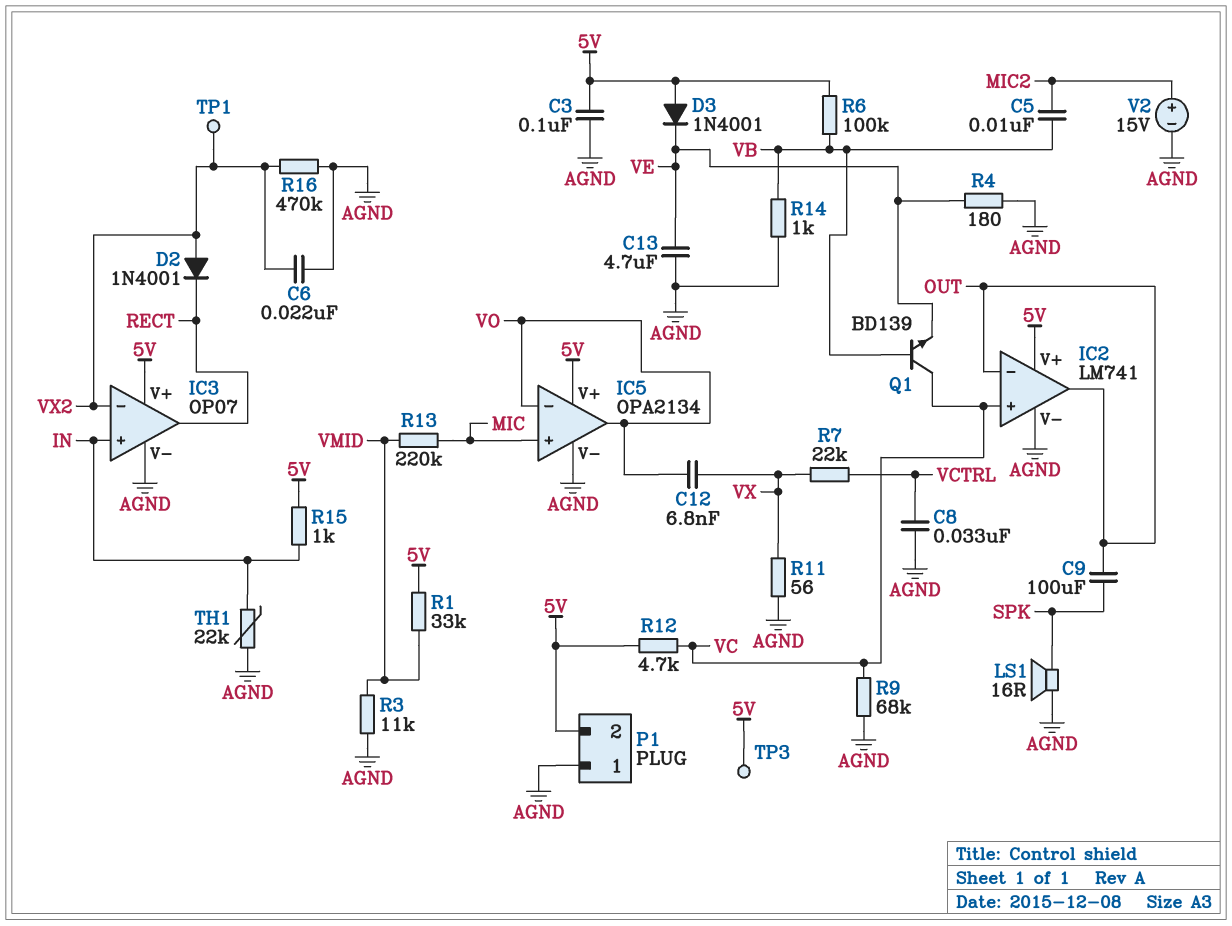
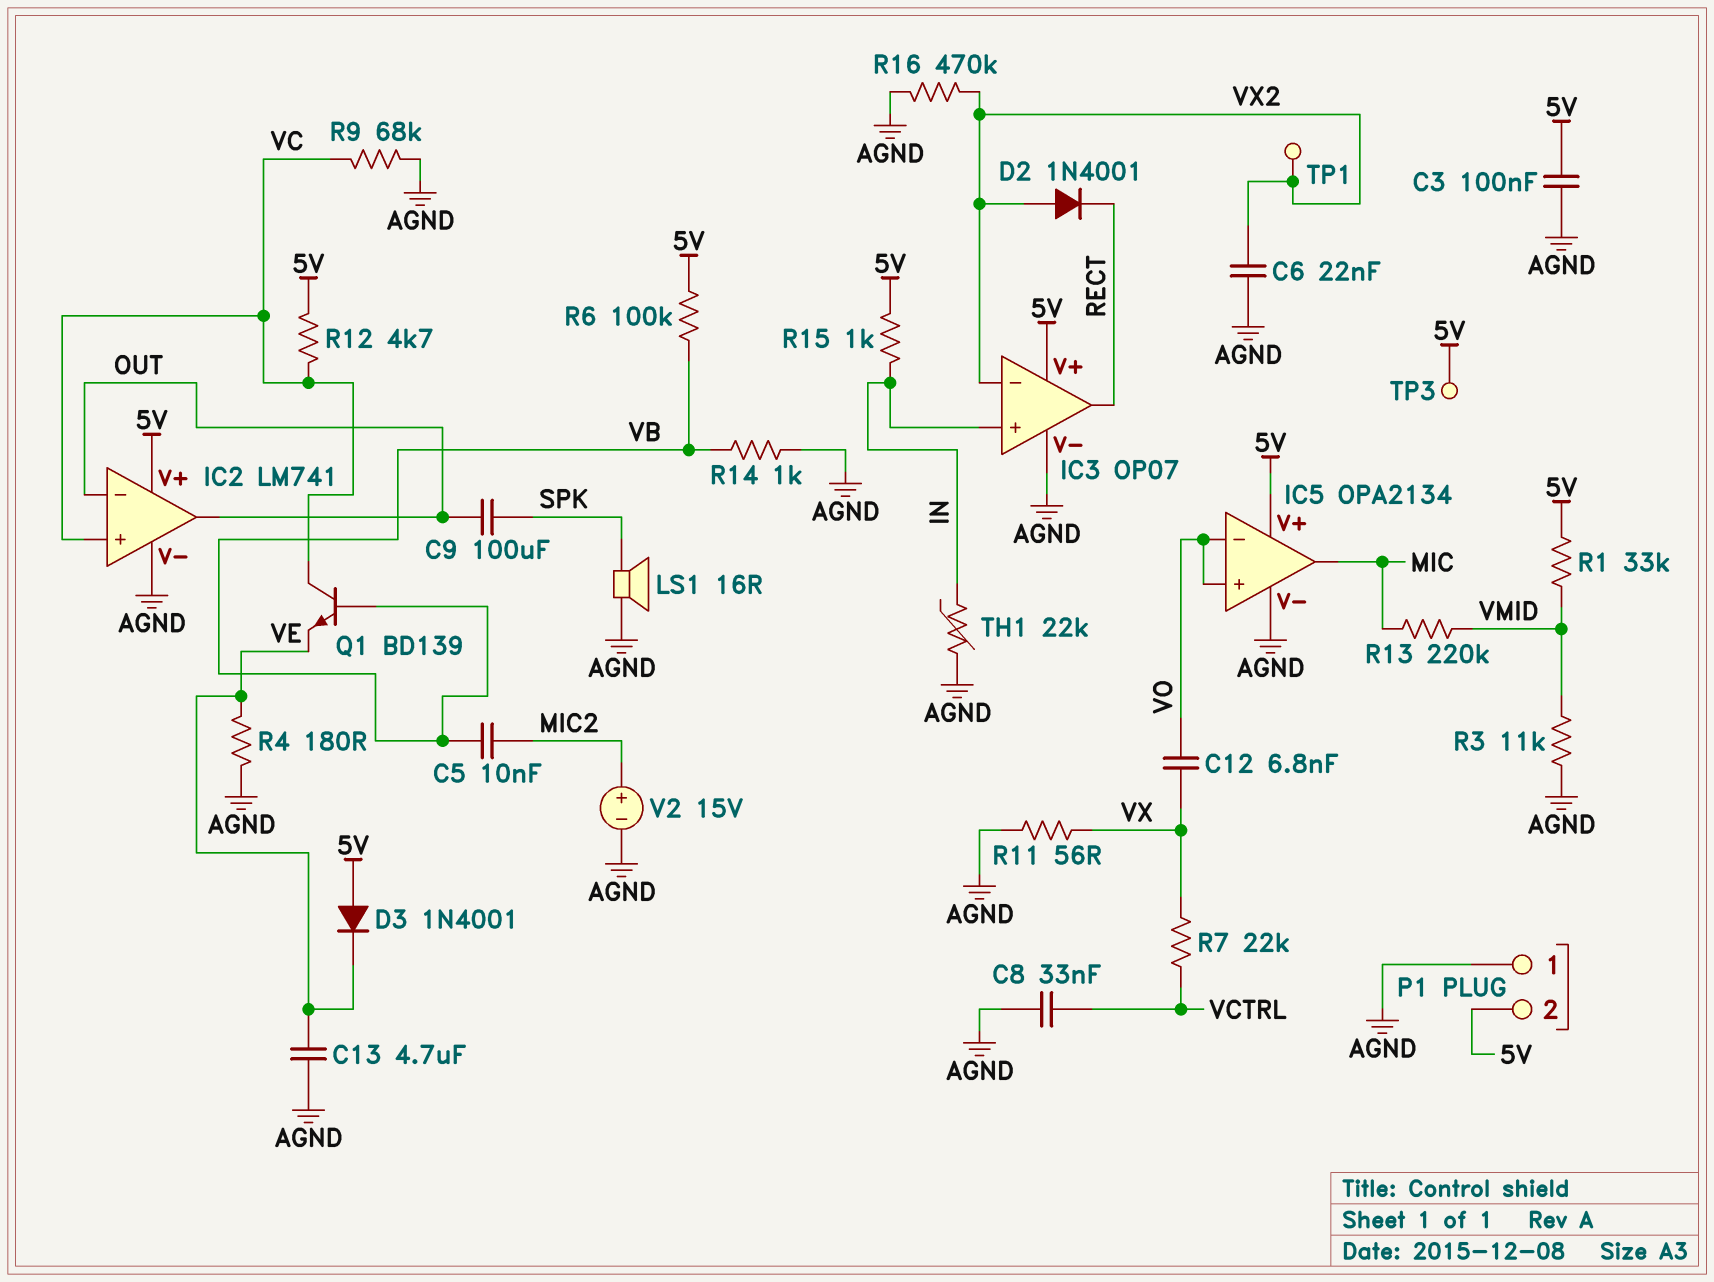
IC5 pin in+: MIC -> VO
IC5 pin out: VO -> MIC

